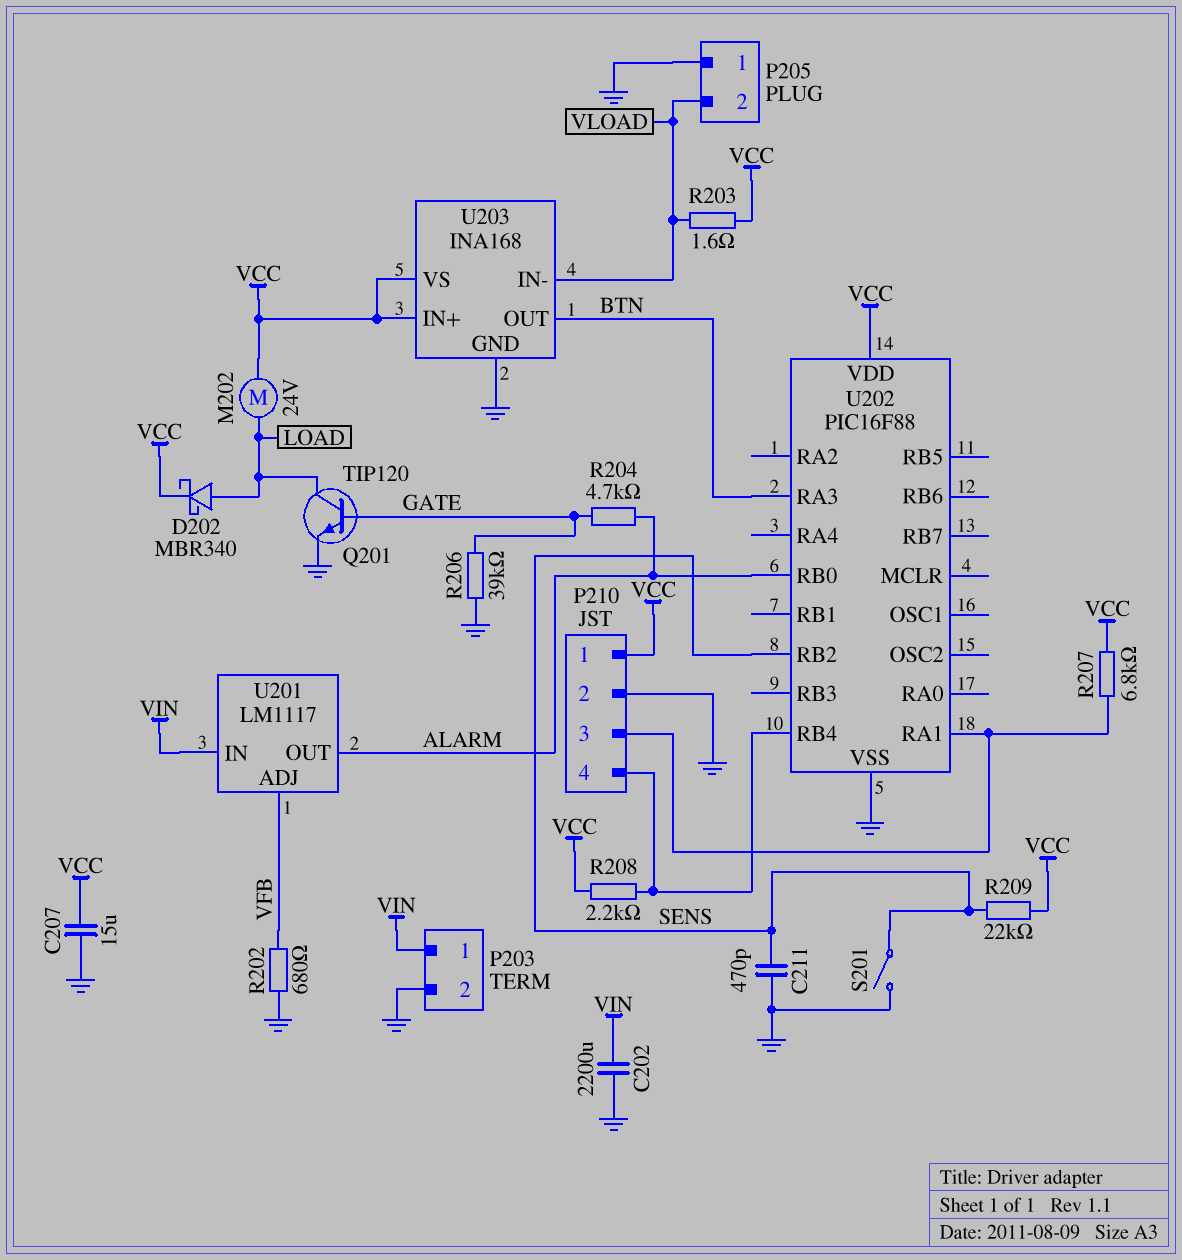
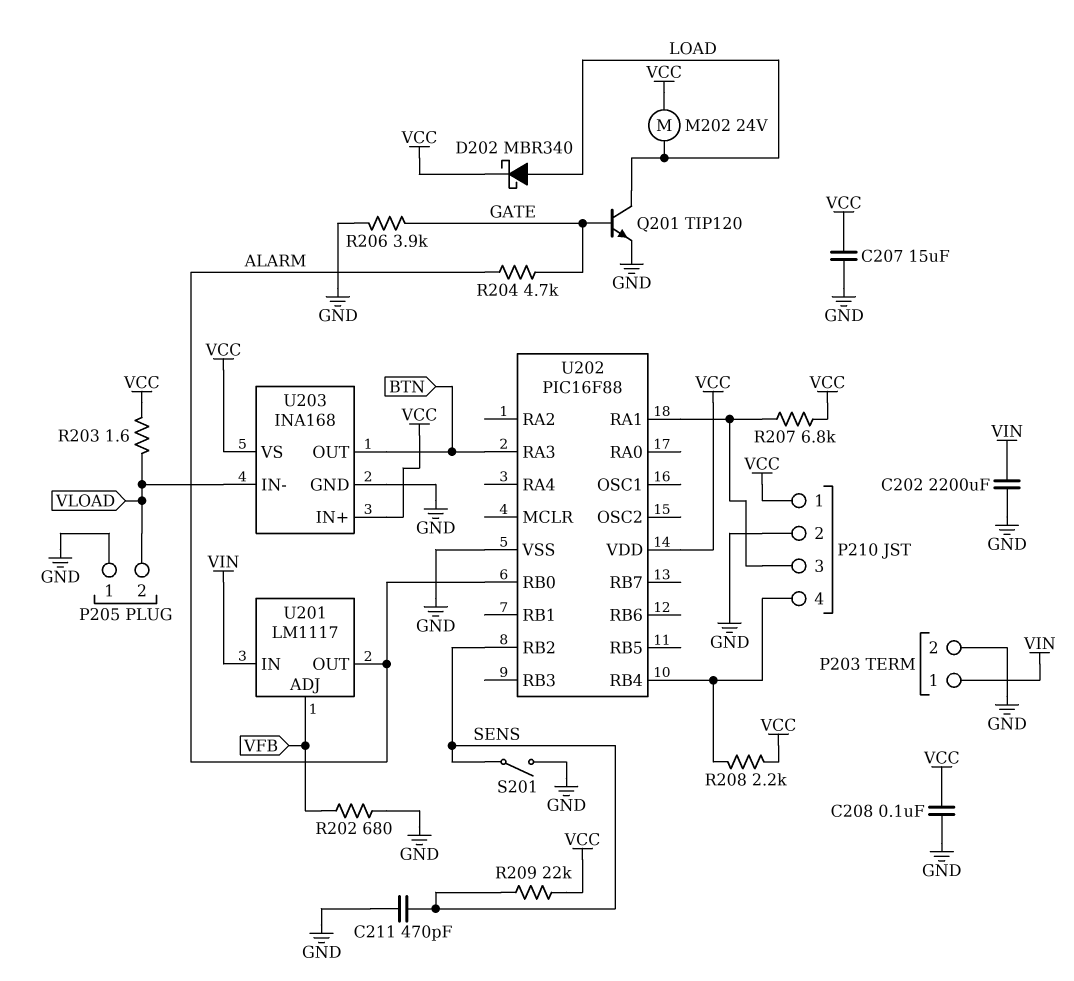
C208: none -> 100nF (GND, VCC)
R206: 39k (GATE, GND) -> 3.9k (GATE, GND)

